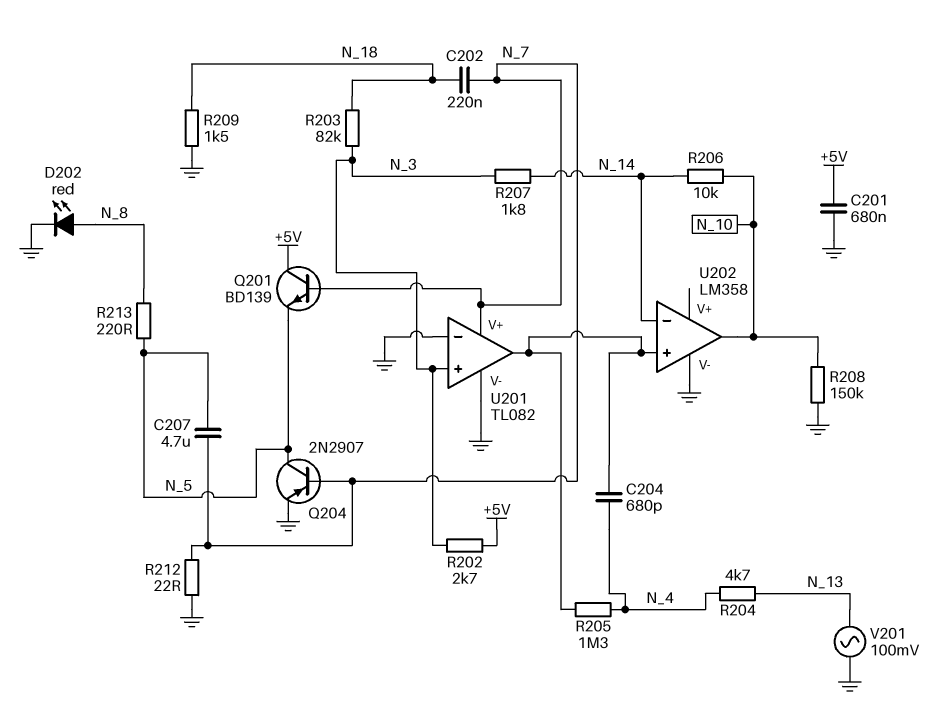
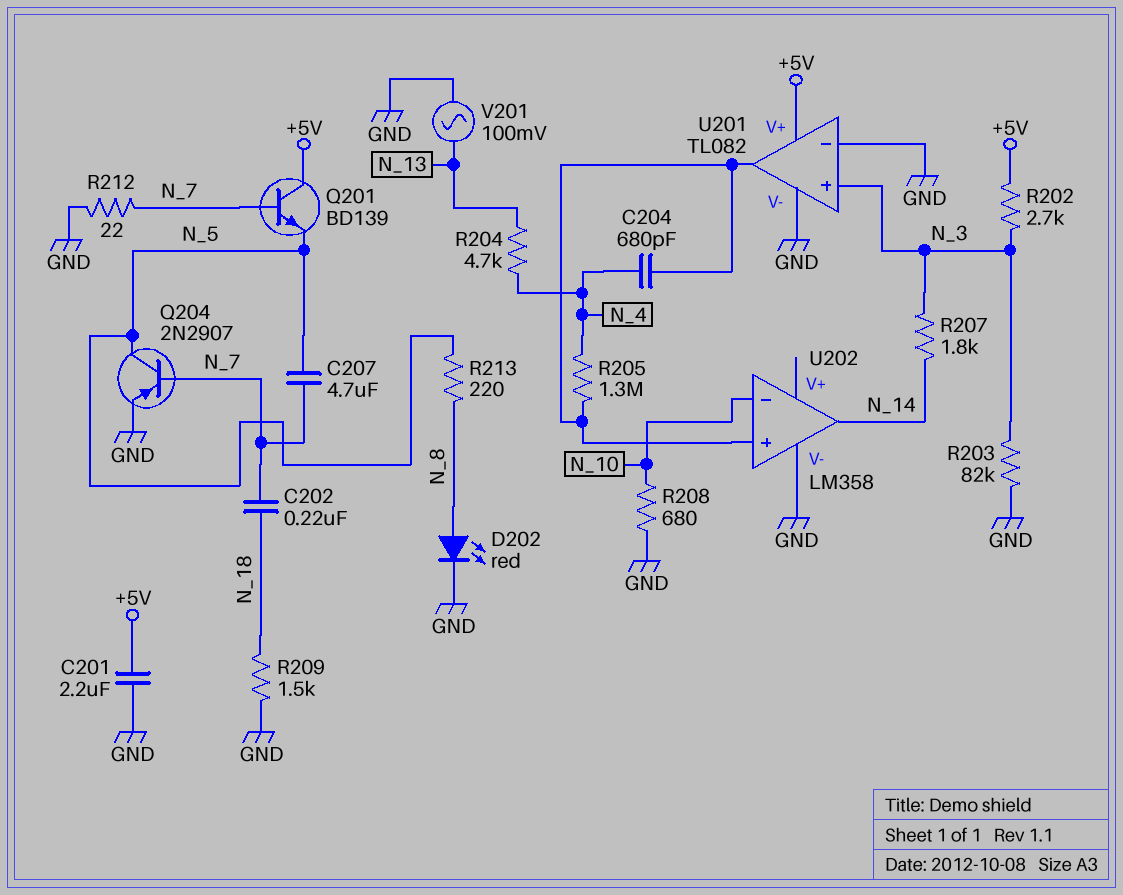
C201: 680nF (+5V, GND) -> 2.2uF (+5V, GND)
R203: 82k (N_3, N_18) -> 82k (GND, N_3)
R206: 10k (N_10, N_14) -> none
R208: 150k (GND, N_10) -> 680 (GND, N_10)
U201 pin V+: N_7 -> +5V
U202 pin in-: N_14 -> N_10
U202 pin out: N_10 -> N_14

